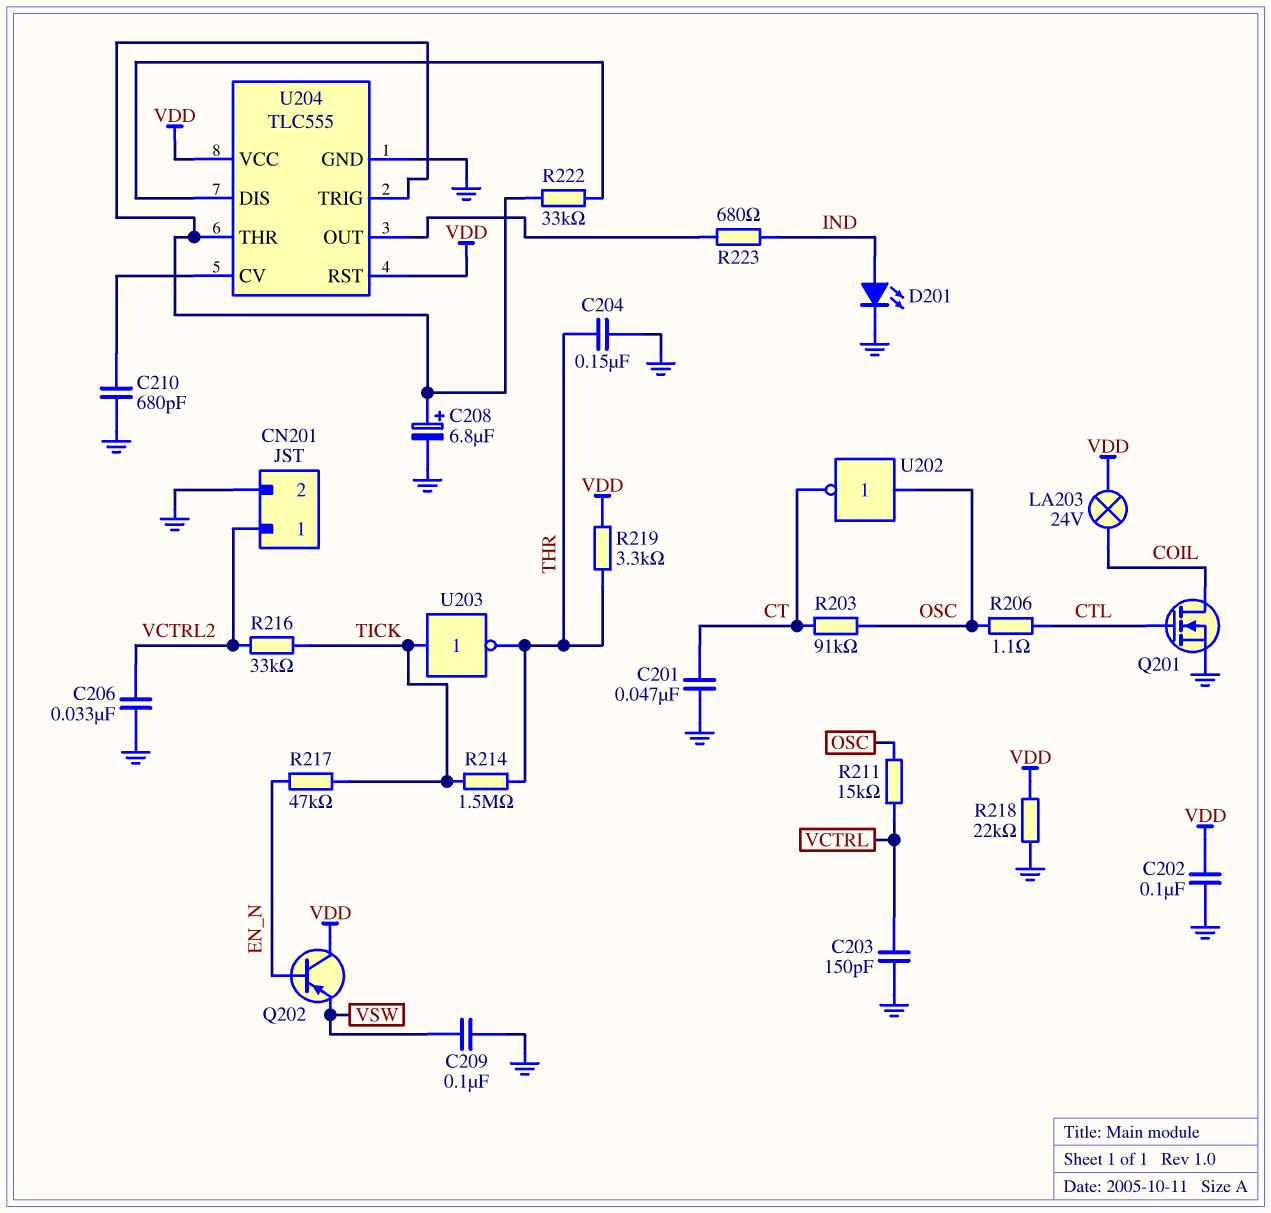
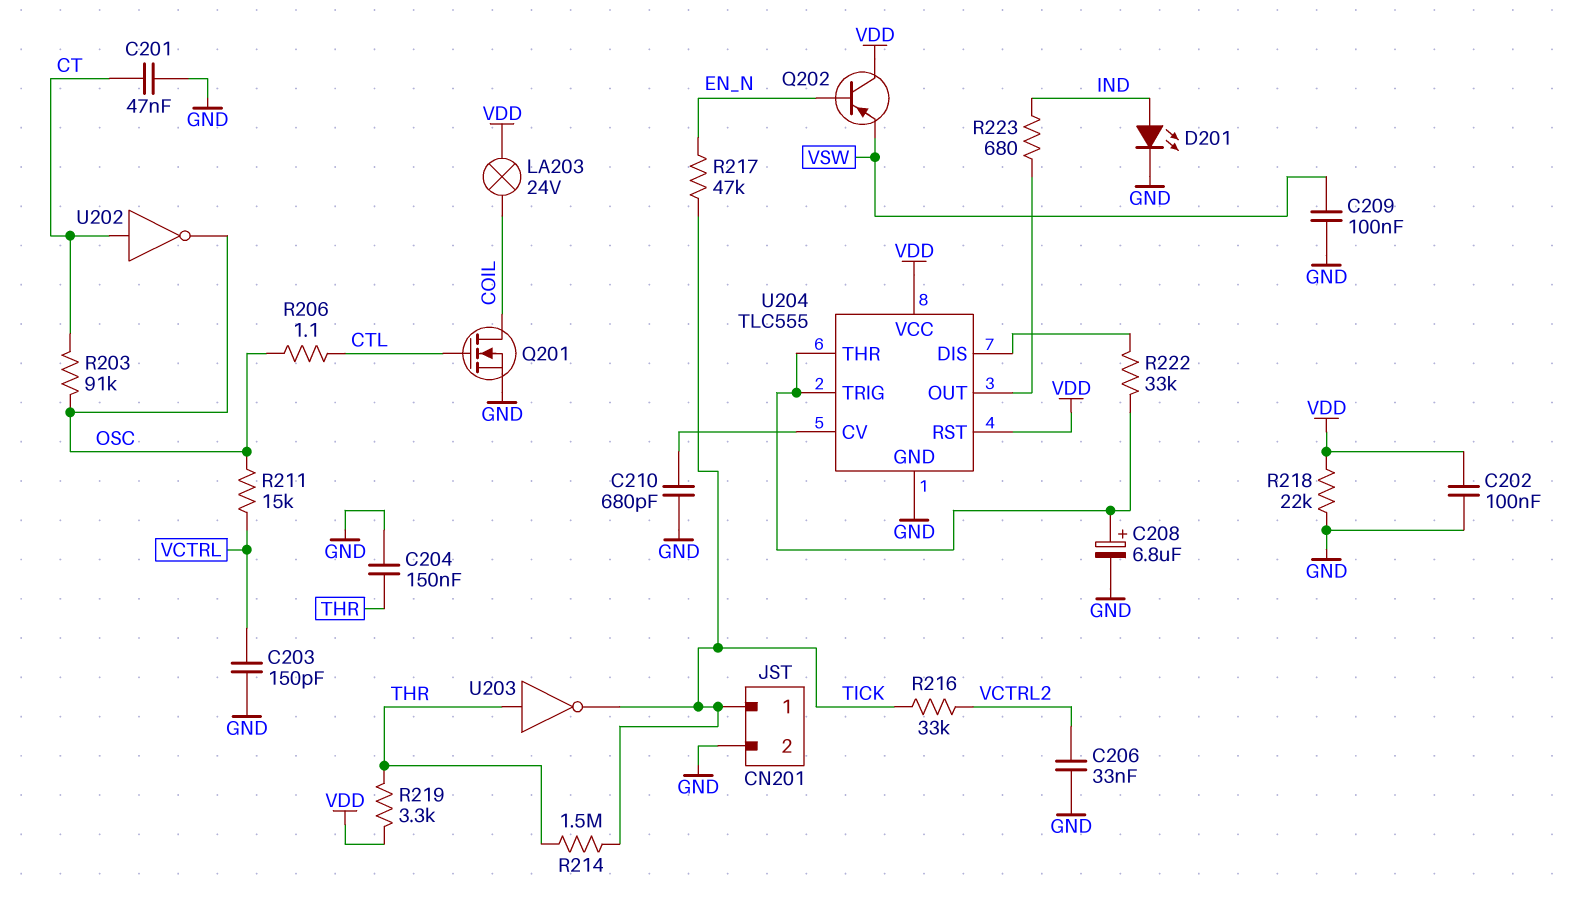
CN201 pin 1: VCTRL2 -> TICK
U202: NOT (in OSC, out CT) -> NOT (in CT, out OSC)
U203: NOT (in TICK, out THR) -> NOT (in THR, out TICK)

